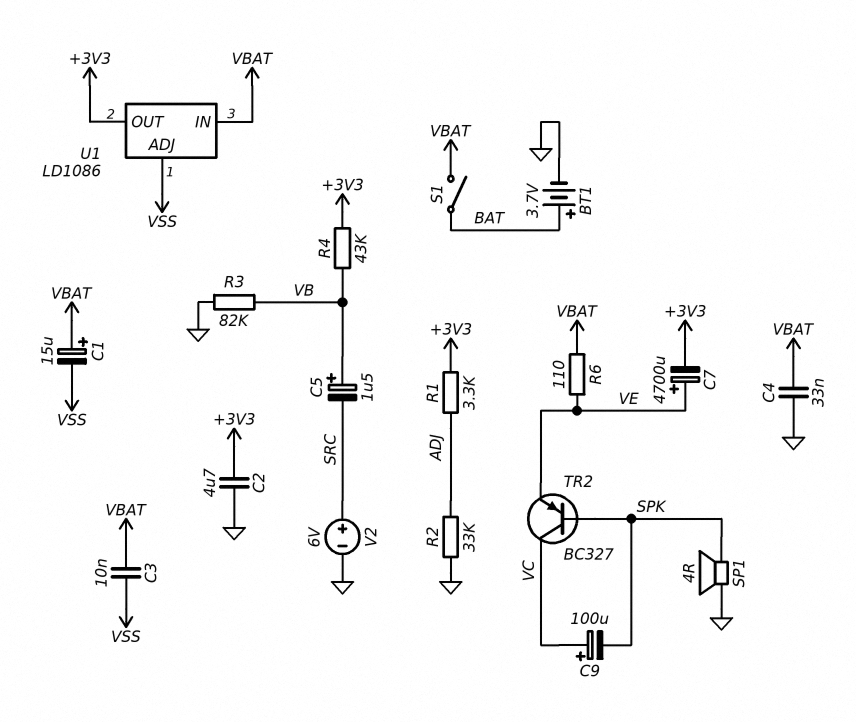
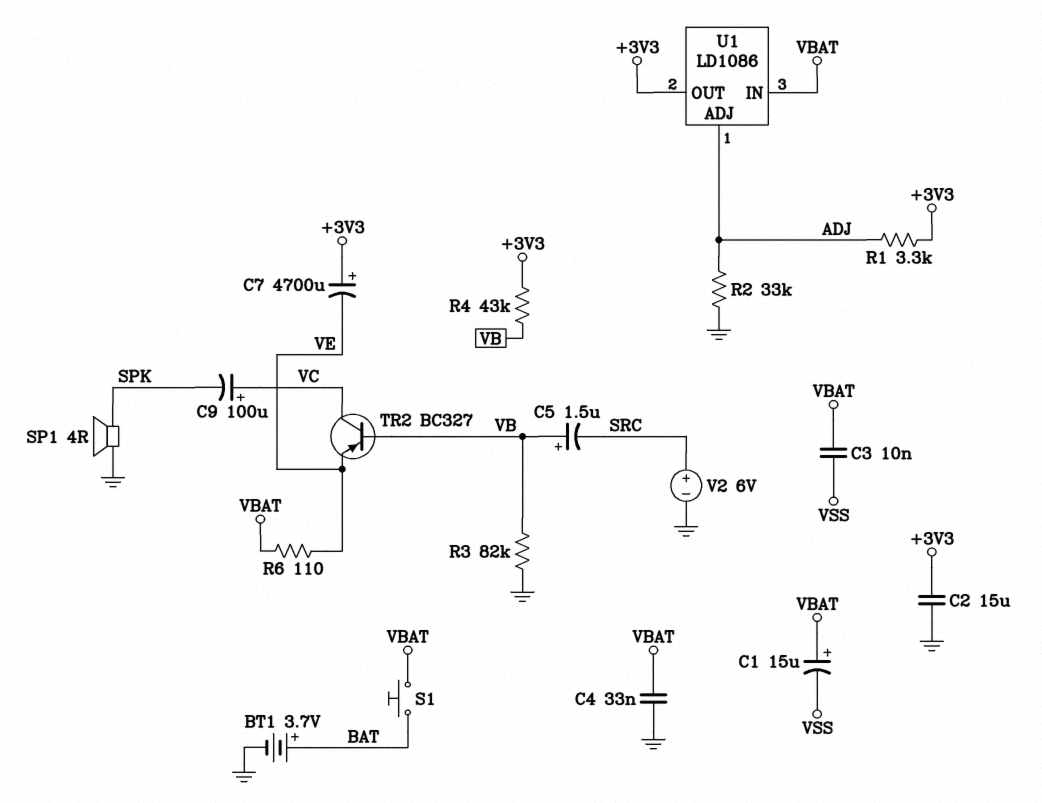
C2: 4.7uF (+3V3, GND) -> 15uF (+3V3, GND)
C7: 4700uF (plus VE, minus +3V3) -> 4700uF (plus +3V3, minus VE)
S1: switch (BAT, VBAT) -> button (BAT, VBAT)
TR2: PNP BC327 (B SPK, C VC, E VE) -> PNP BC327 (B VB, C VC, E VE)
U1 pin ADJ: VSS -> ADJ

